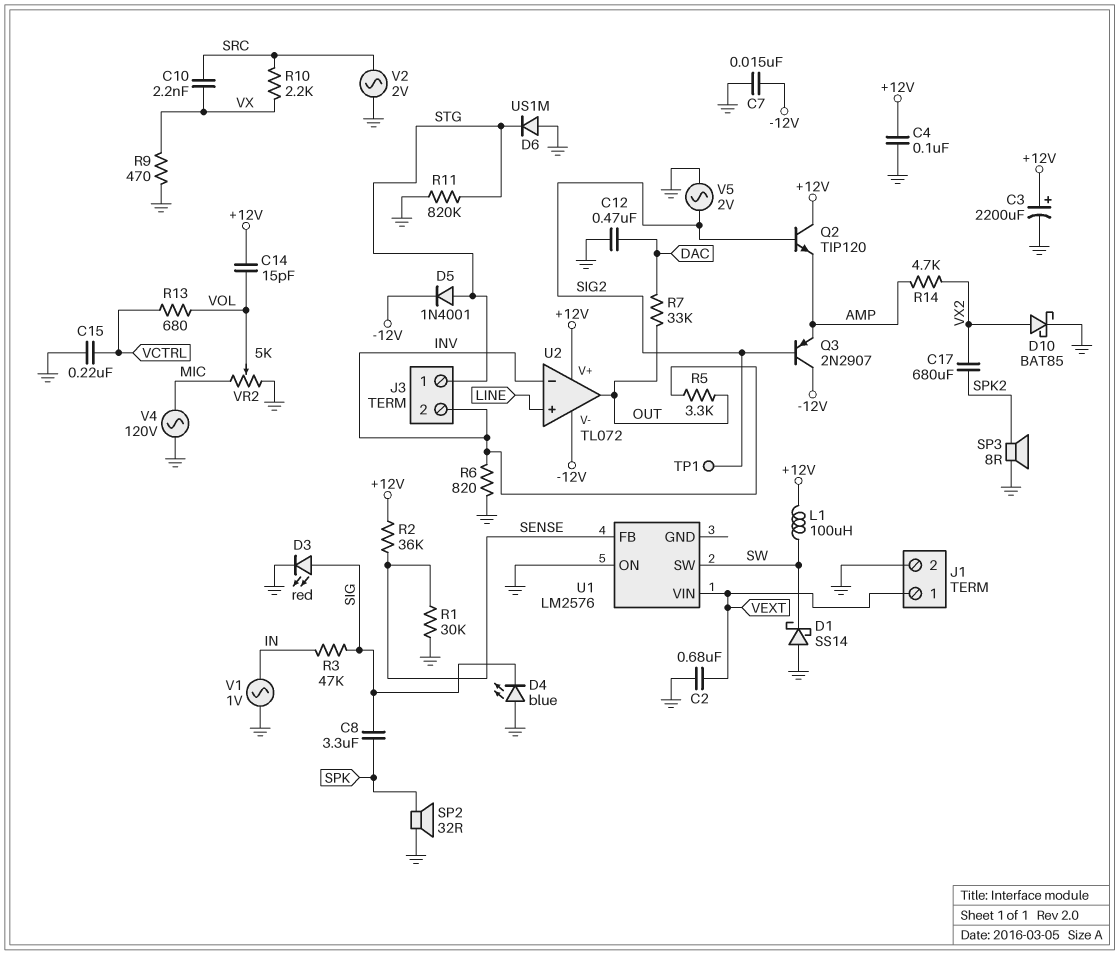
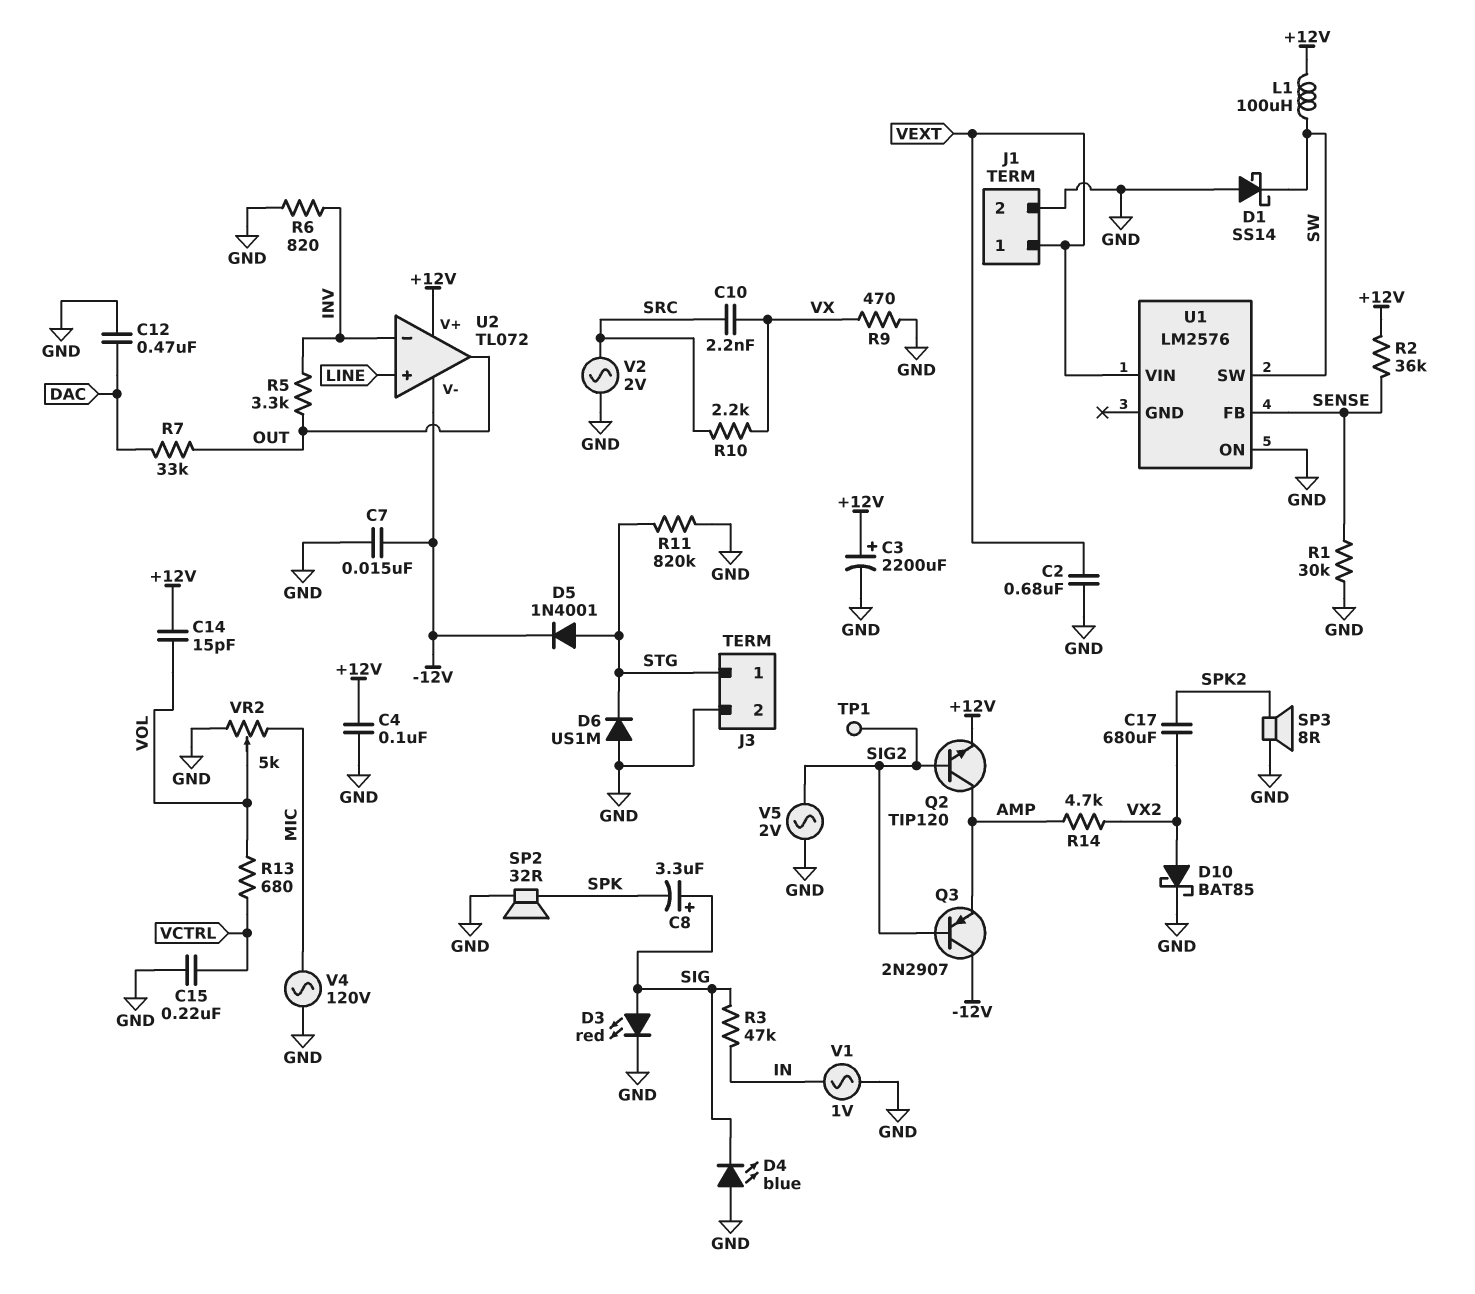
C8: 3.3uF (SIG, SPK) -> 3.3uF (plus SIG, minus SPK)
J3 pin 2: INV -> GND
Q2: NPN TIP120 (B SIG2, C +12V, E AMP) -> NPN TIP120 (B SIG2, C AMP, E +12V)

